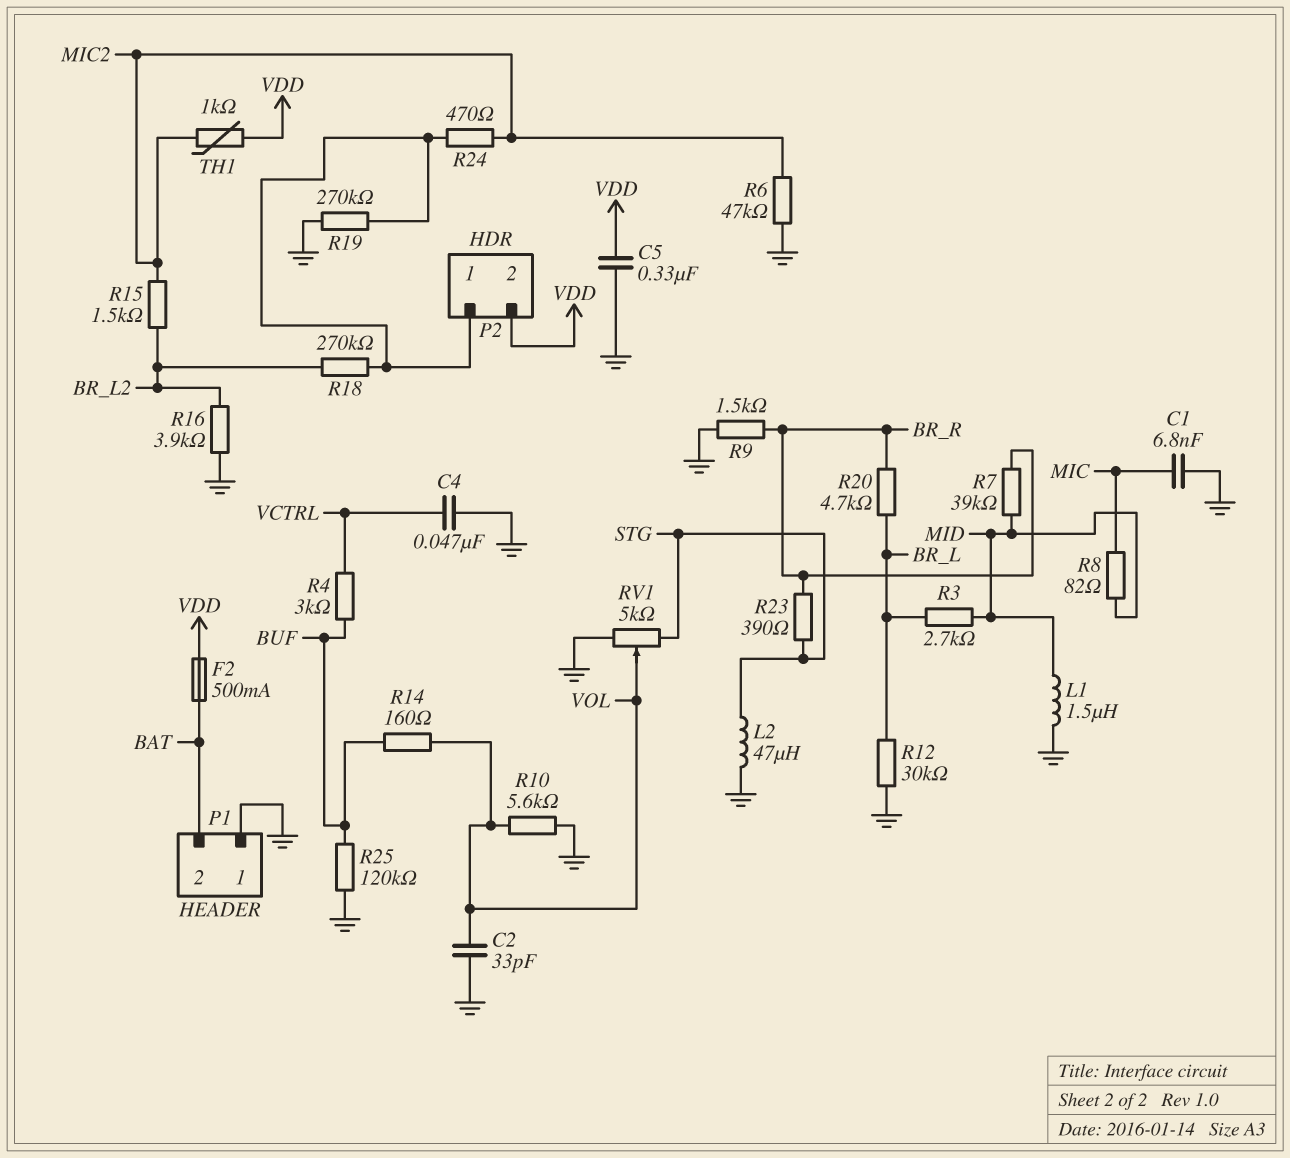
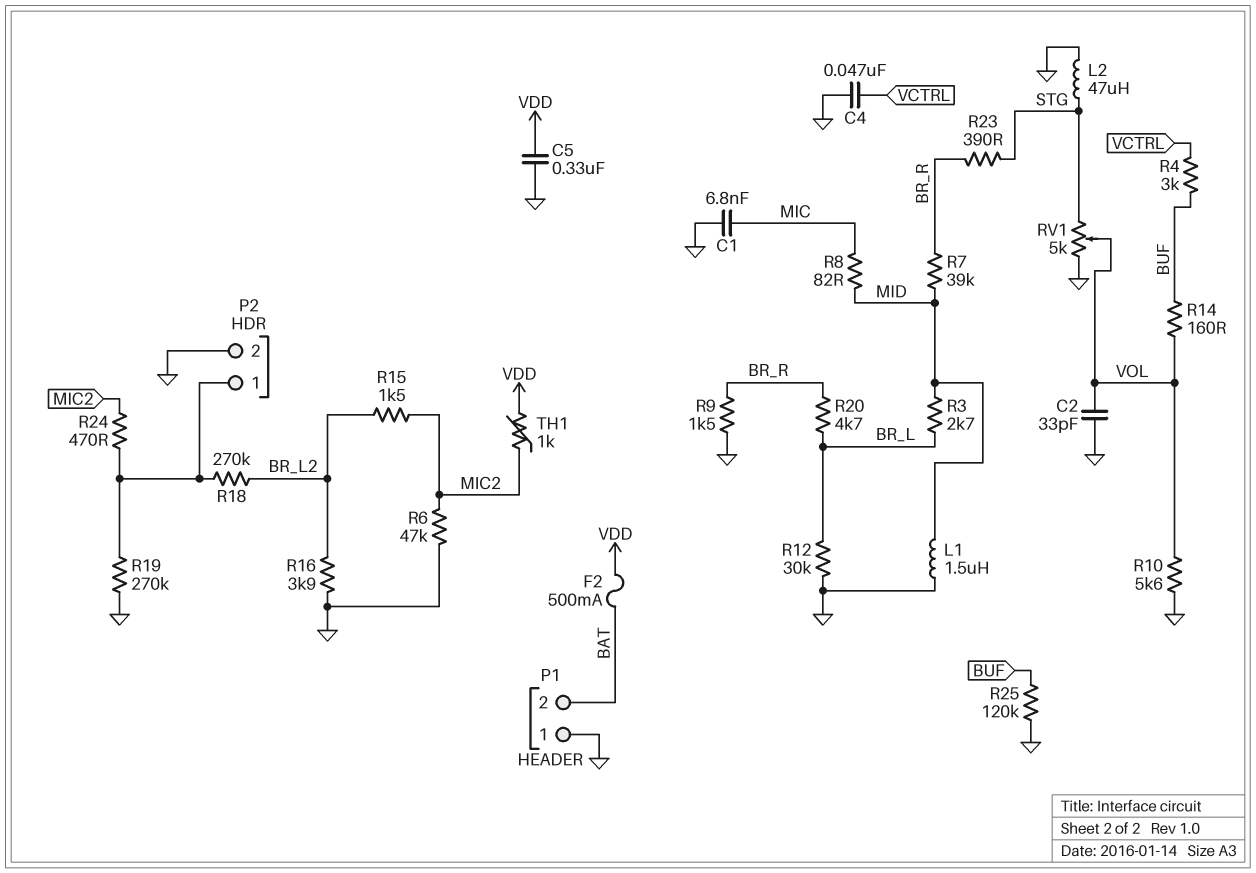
P2 pin 2: VDD -> GND

